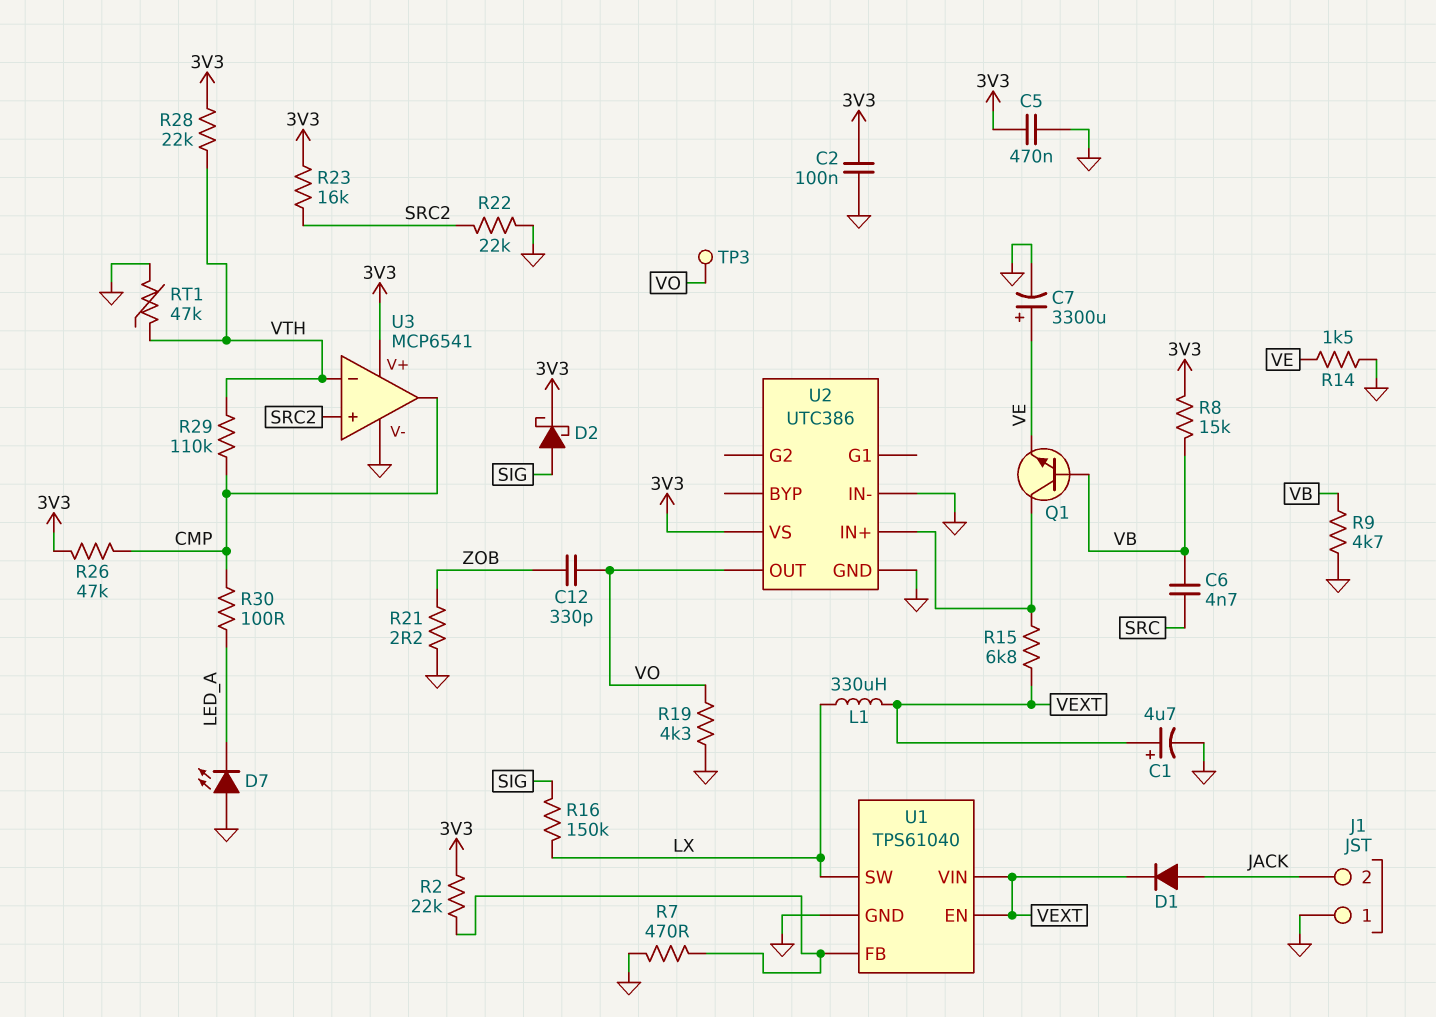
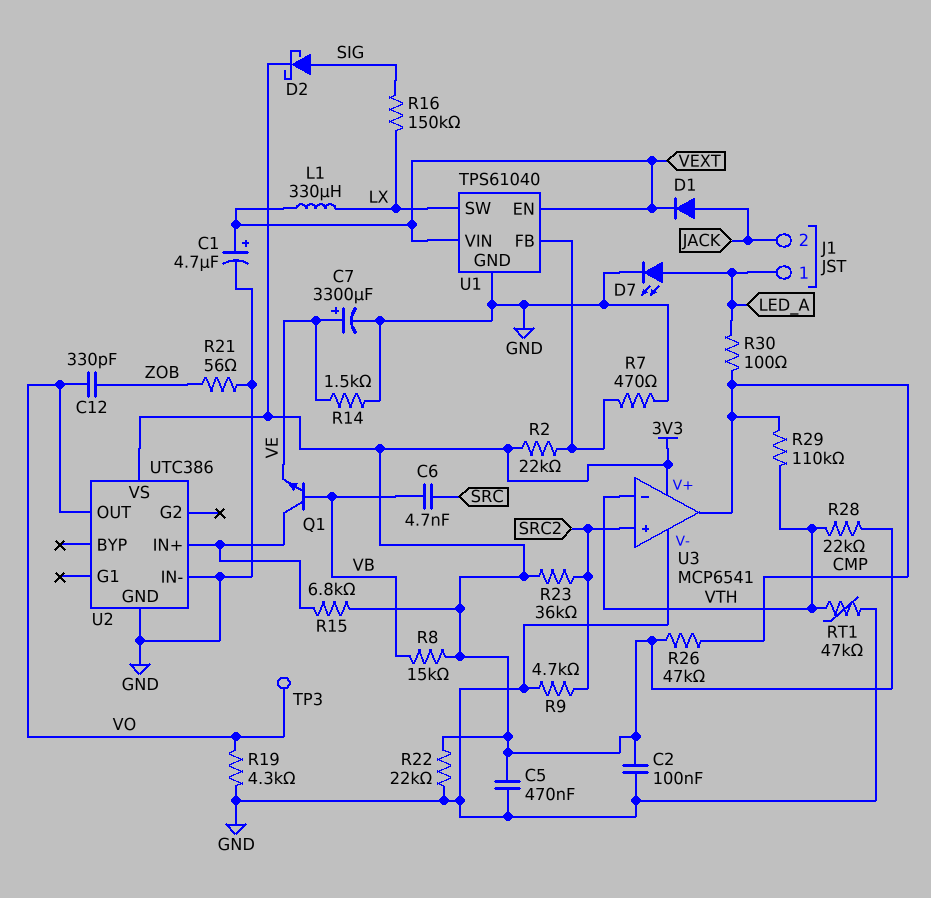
D7: LED (A GND, K LED_A) -> LED (A LED_A, K GND)
J1 pin 1: GND -> LED_A
R9: 4.7k (GND, VB) -> 4.7k (GND, SRC2)
R15: 6.8k (U2/IN+, VEXT) -> 6.8k (3V3, U2/IN+)
R21: 2.2 (GND, ZOB) -> 56 (GND, ZOB)
R22: 22k (GND, SRC2) -> 22k (3V3, GND)
R23: 16k (3V3, SRC2) -> 36k (3V3, SRC2)

